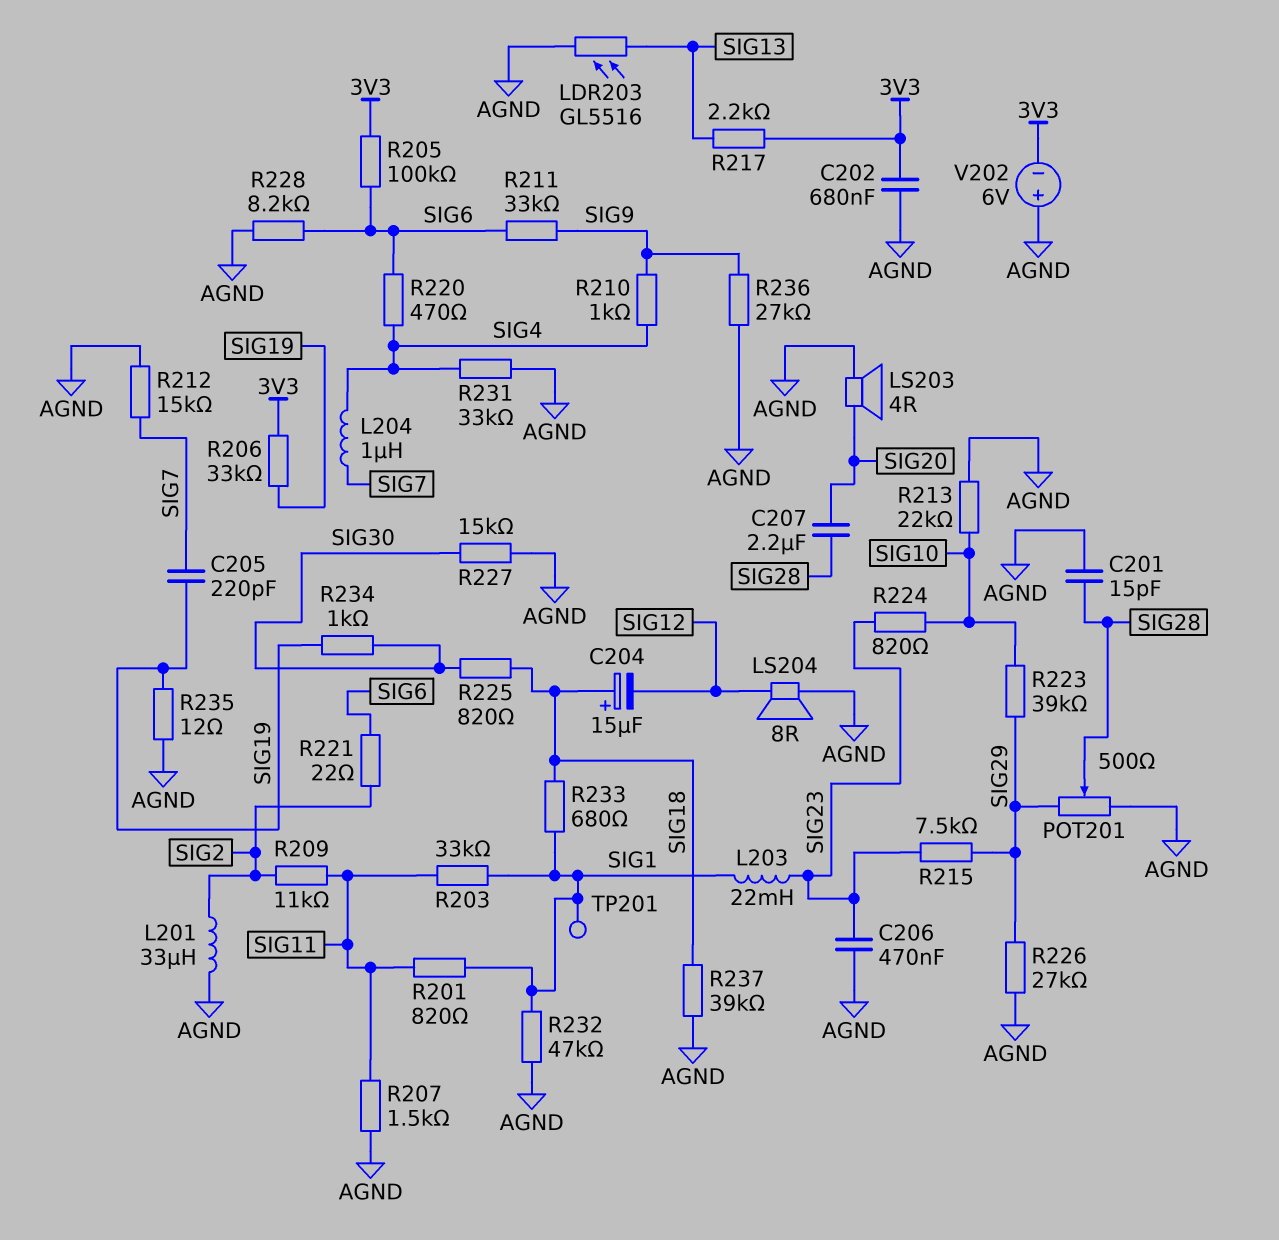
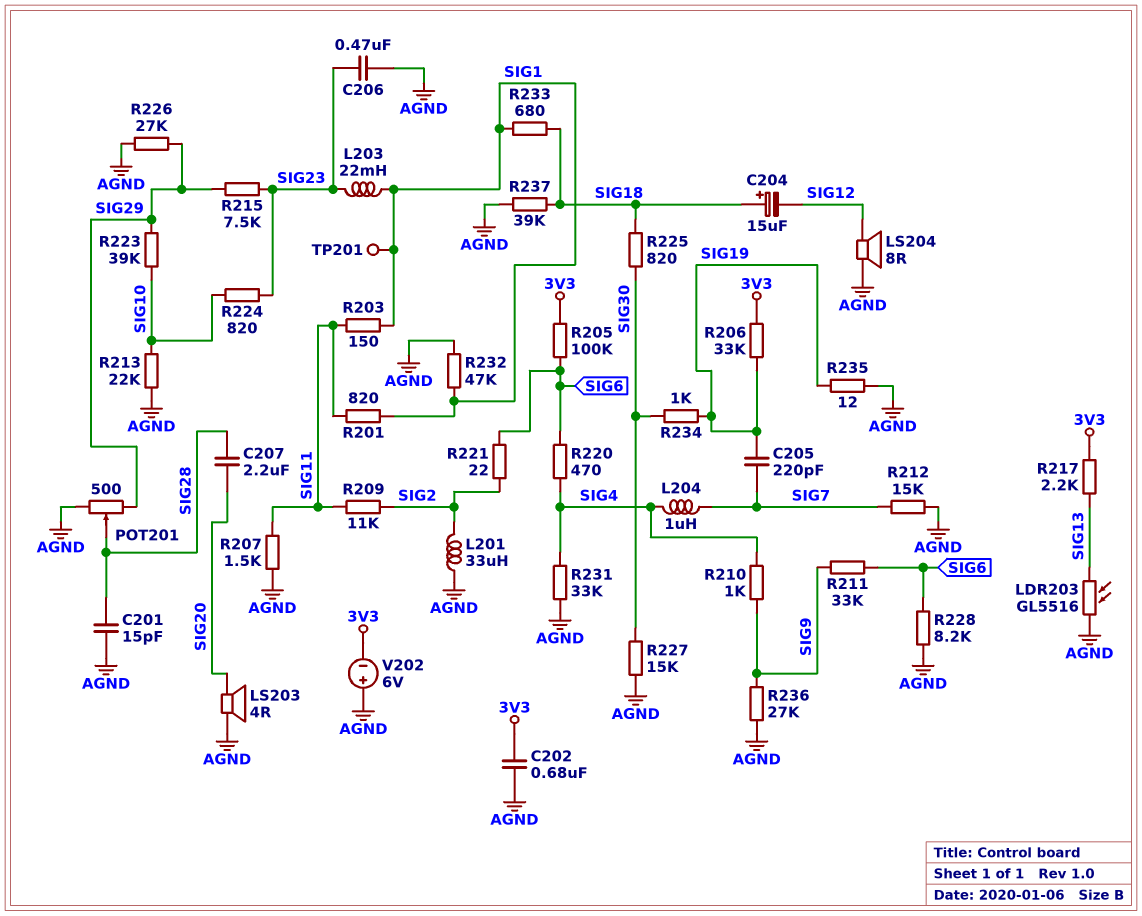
R203: 33k (SIG1, SIG11) -> 150 (SIG1, SIG11)

